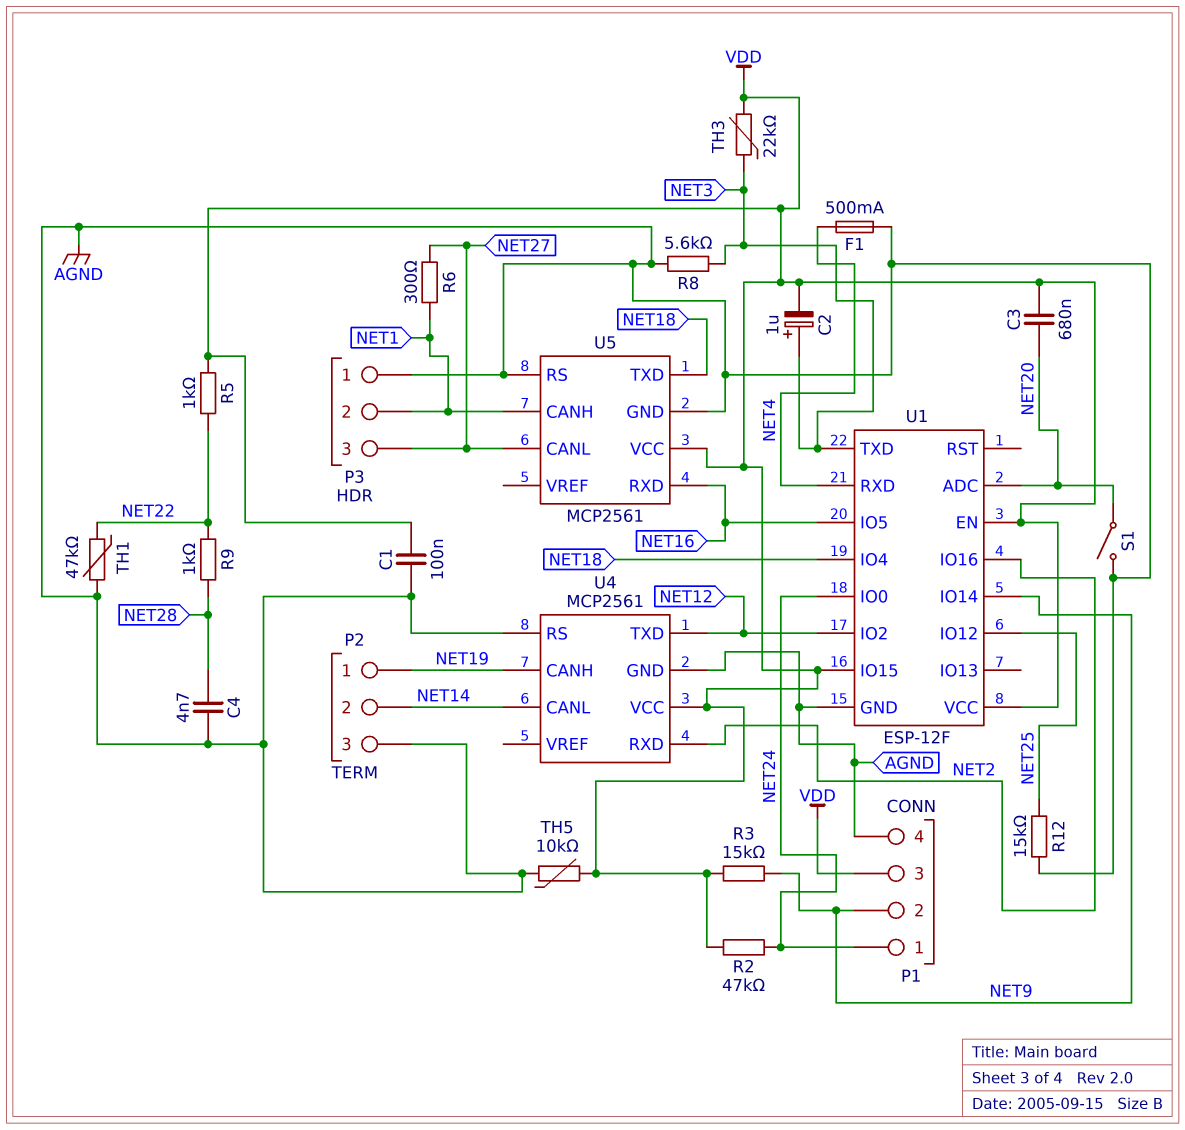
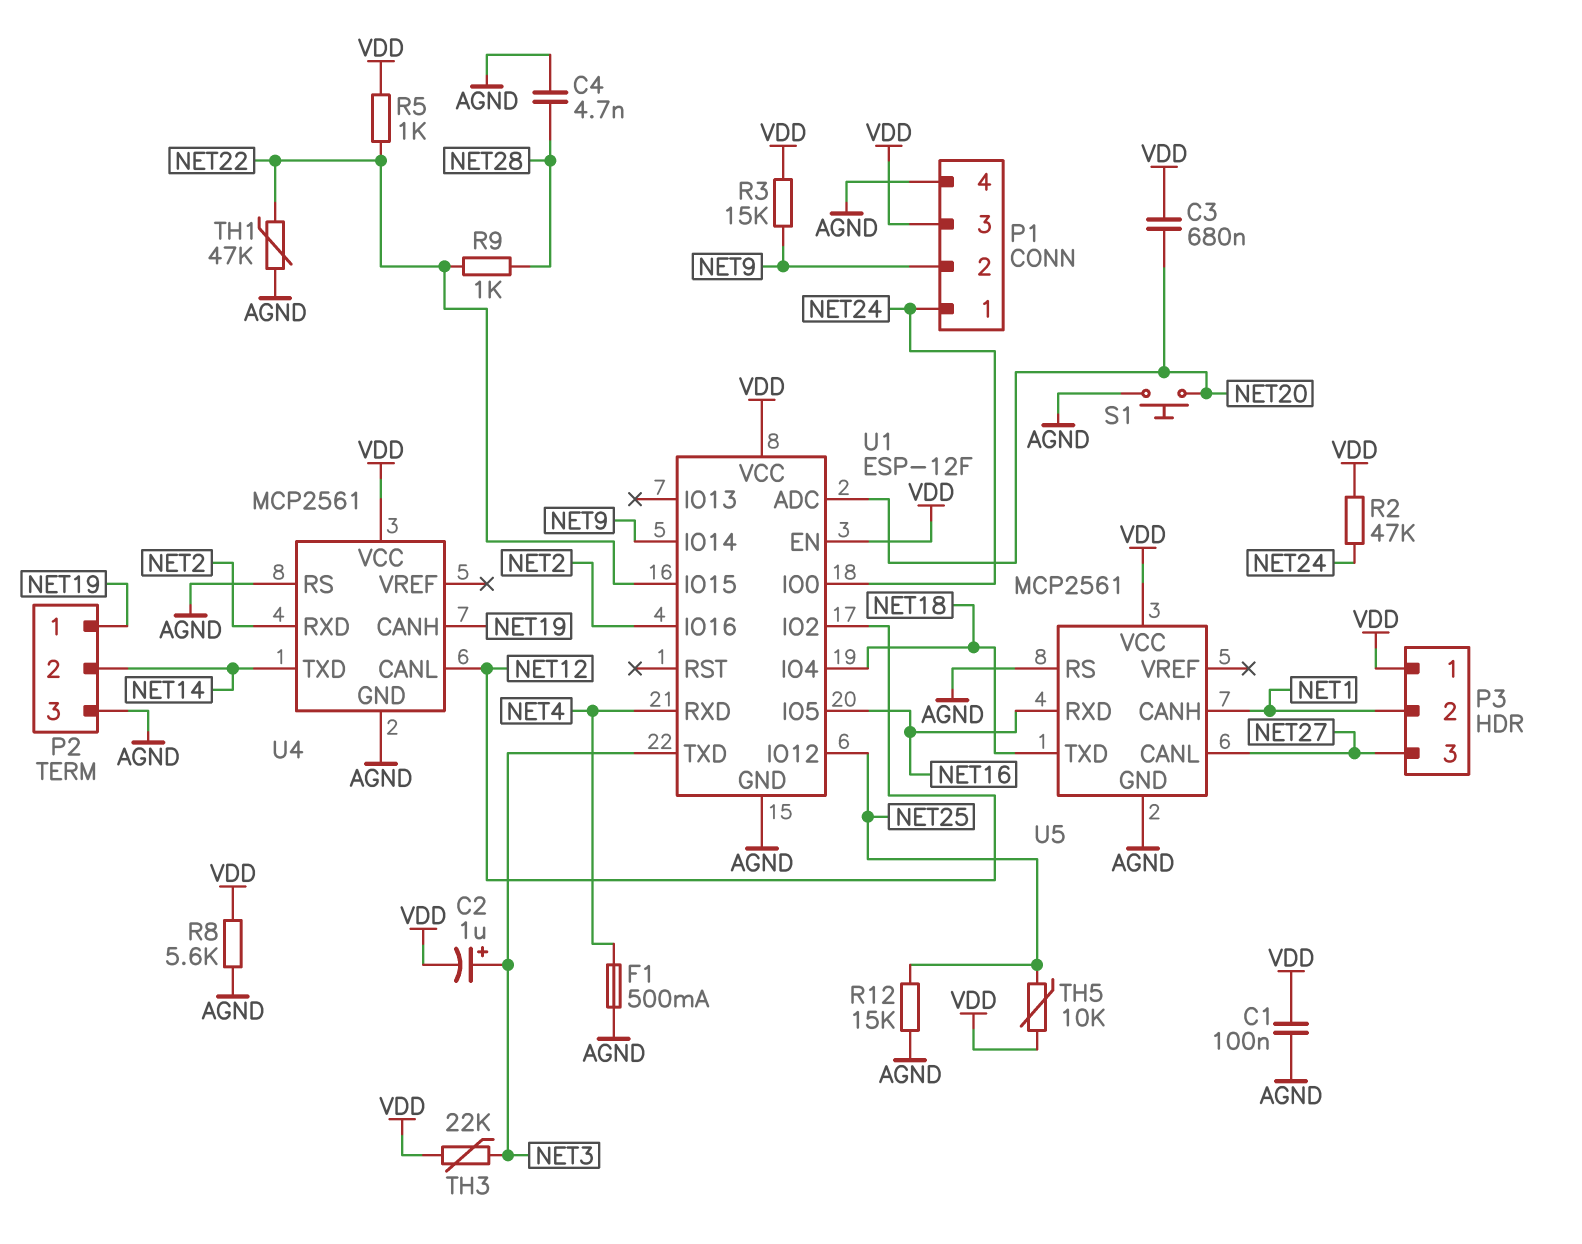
P3 pin 1: AGND -> VDD
R6: 300 (NET1, NET27) -> none
R8: 5.6k (AGND, NET3) -> 5.6k (AGND, VDD)
S1: switch (AGND, NET20) -> button (AGND, NET20)
TH5: 10k (AGND, VDD) -> 10k (NET25, VDD)
U1 pin IO15: VDD -> NET22
U4 pin CANL: NET14 -> NET12
U4 pin TXD: NET12 -> NET14

